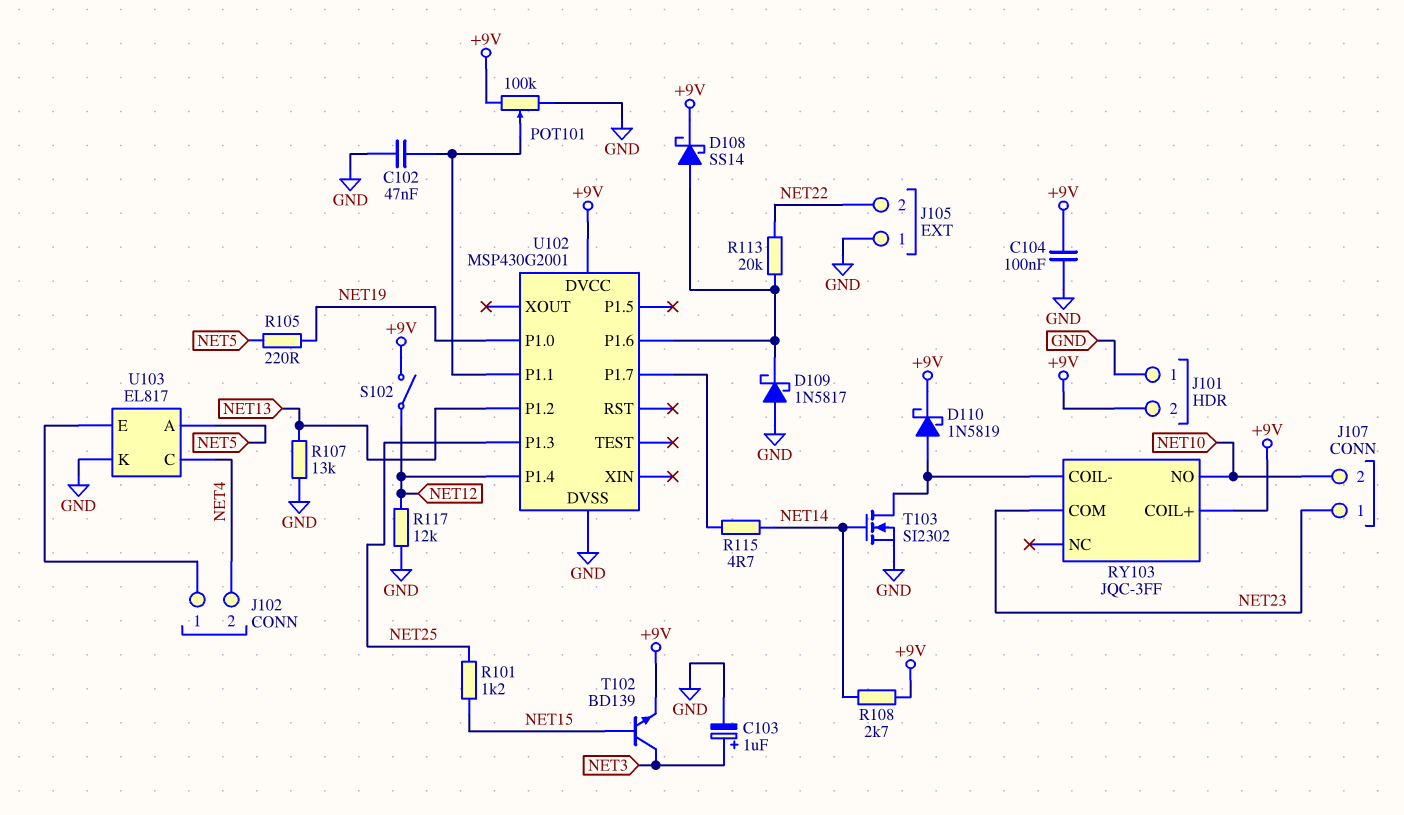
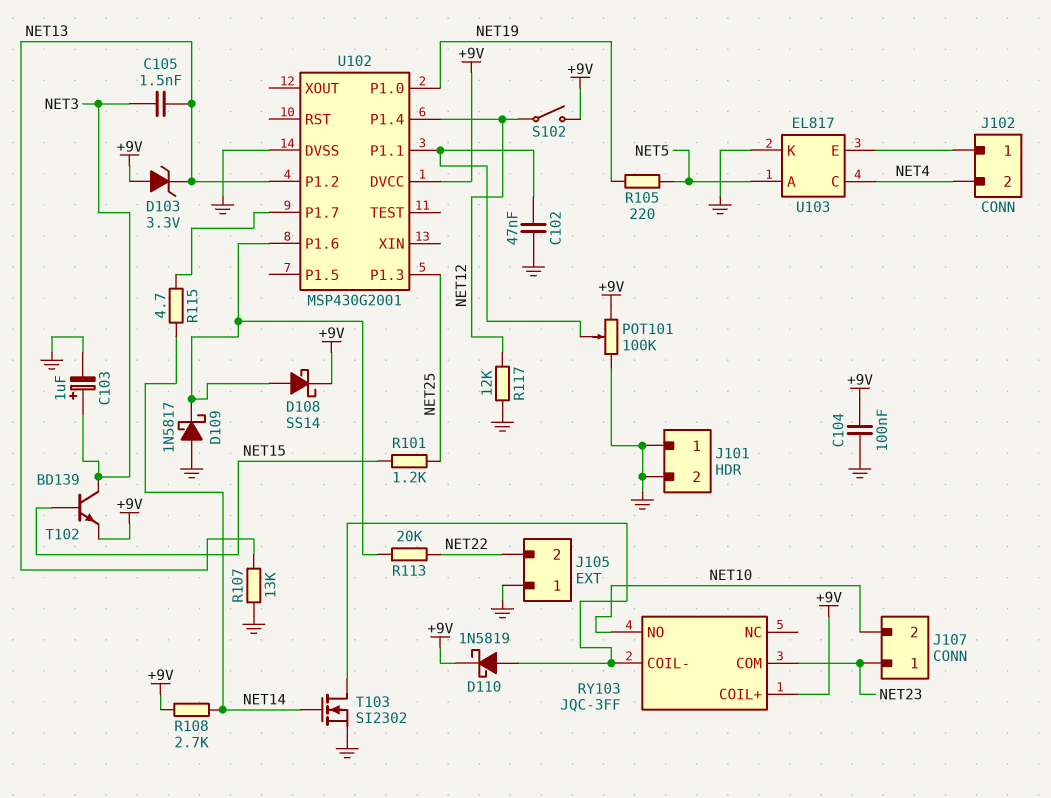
C105: none -> 1.5nF (NET3, NET13)
D103: none -> zener 3.3V (A +9V, K NET13)
J101 pin 2: +9V -> GND

